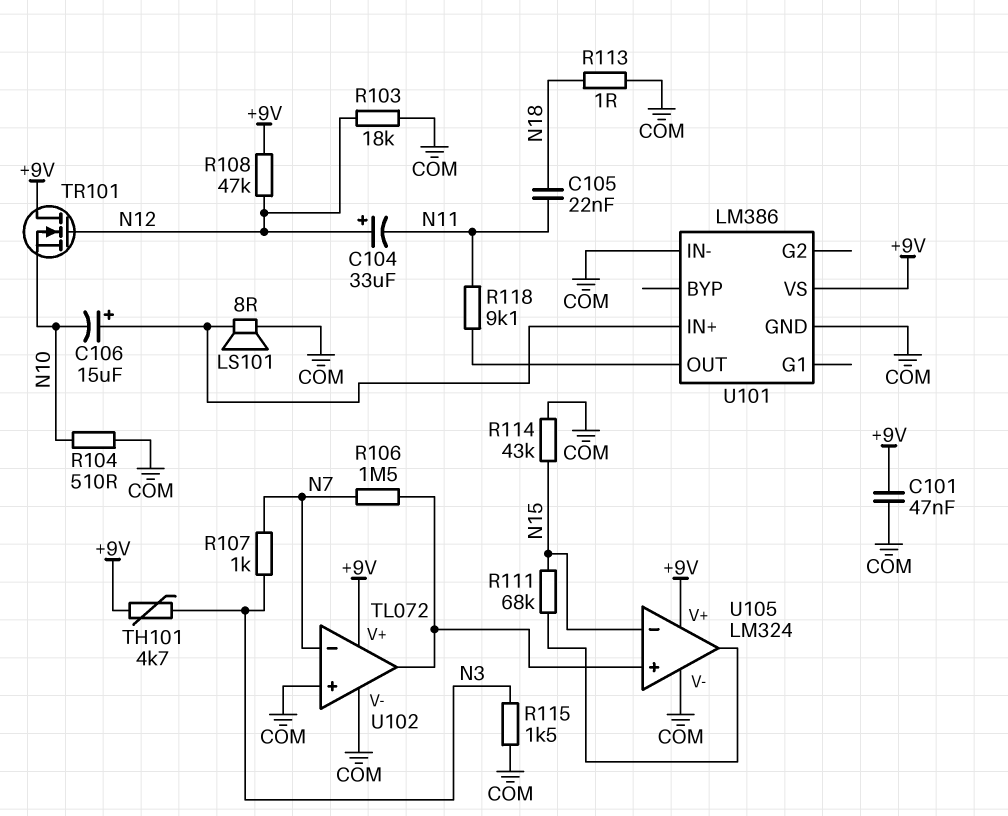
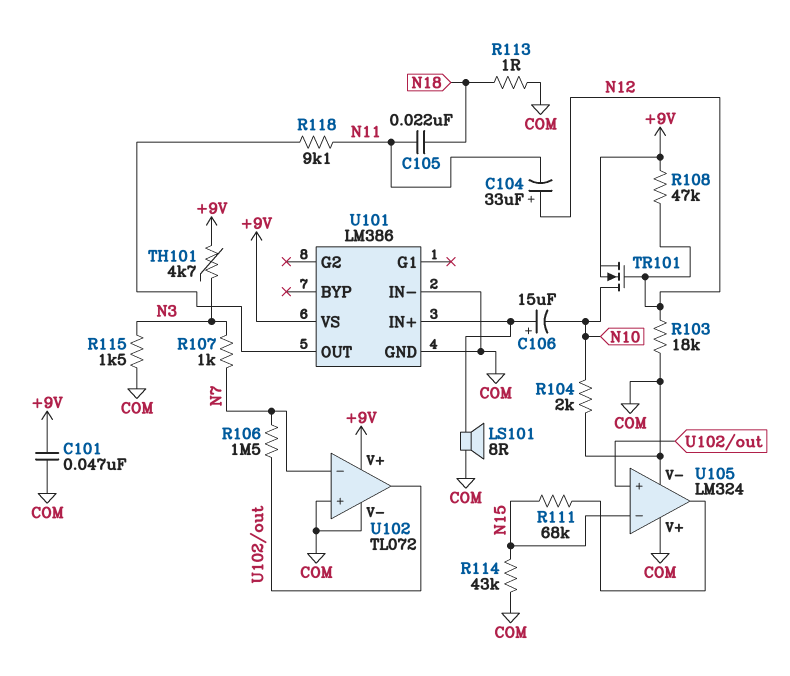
R104: 510 (COM, N10) -> 2k (COM, N10)
TR101: NMOS (G N12, D +9V, S N10) -> NMOS (G N12, D N10, S +9V)
U105 pin V+: +9V -> COM

